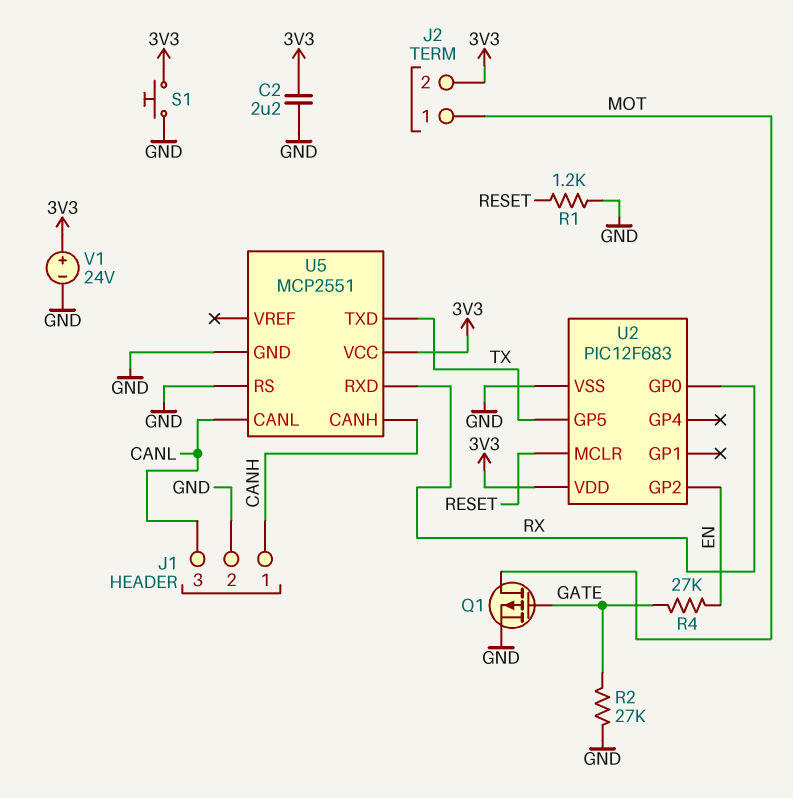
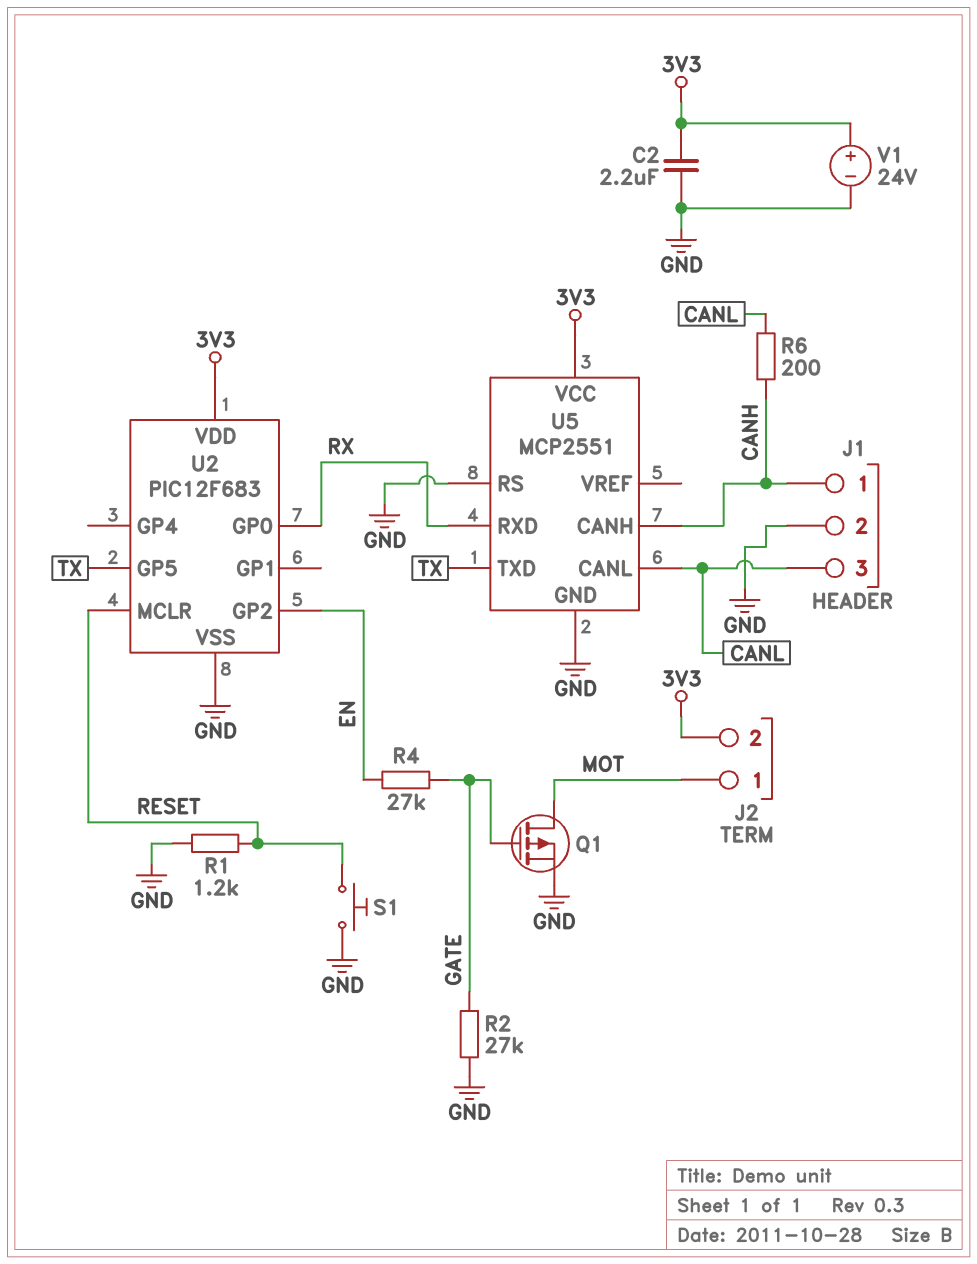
R6: none -> 200 (CANH, CANL)
S1: button (3V3, GND) -> button (GND, RESET)

